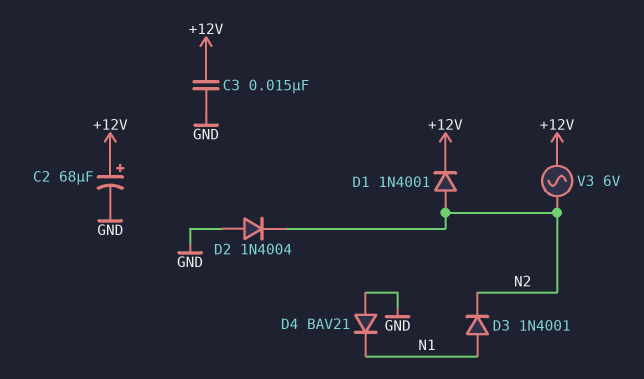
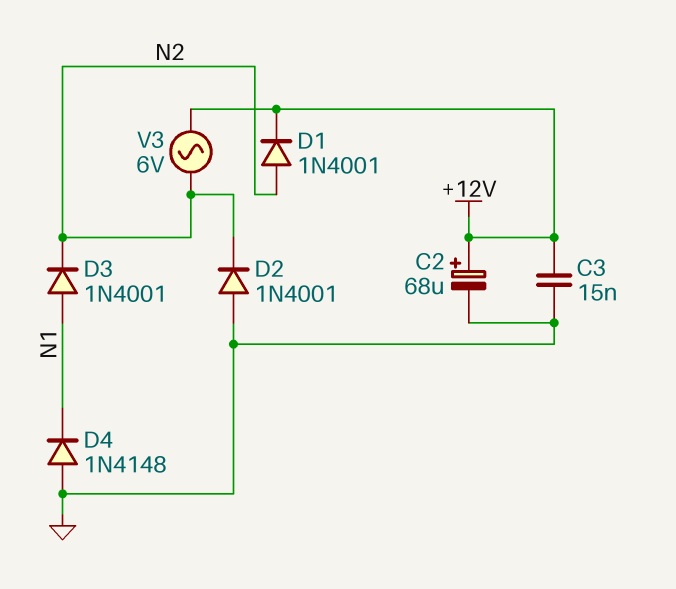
D2: diode 1N4004 (A GND, K N2) -> diode 1N4001 (A GND, K N2)
D4: diode BAV21 (A GND, K N1) -> diode 1N4148 (A GND, K N1)

